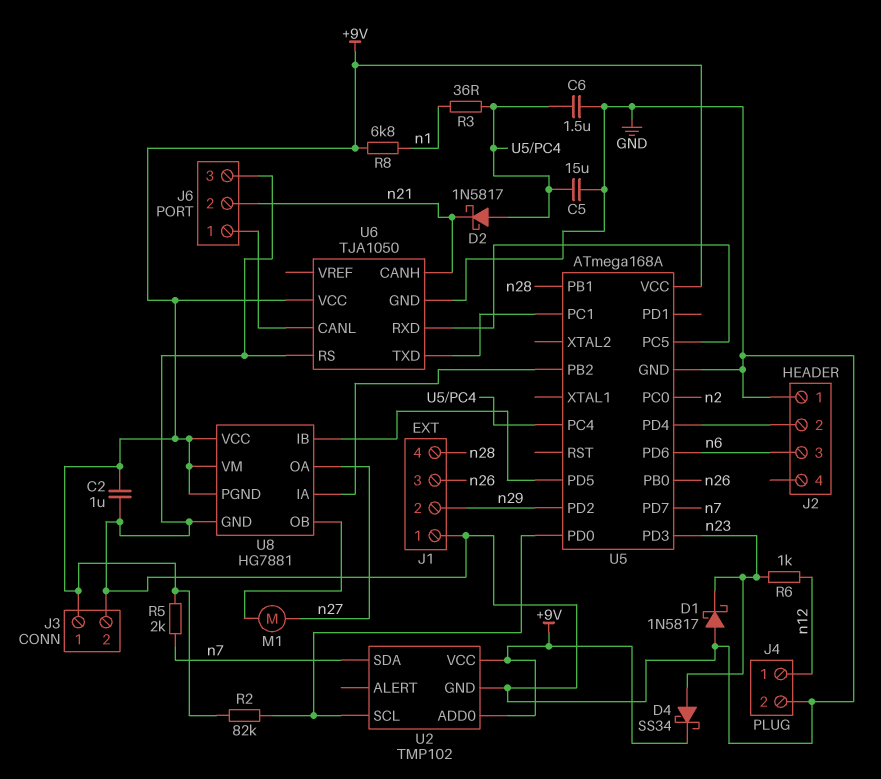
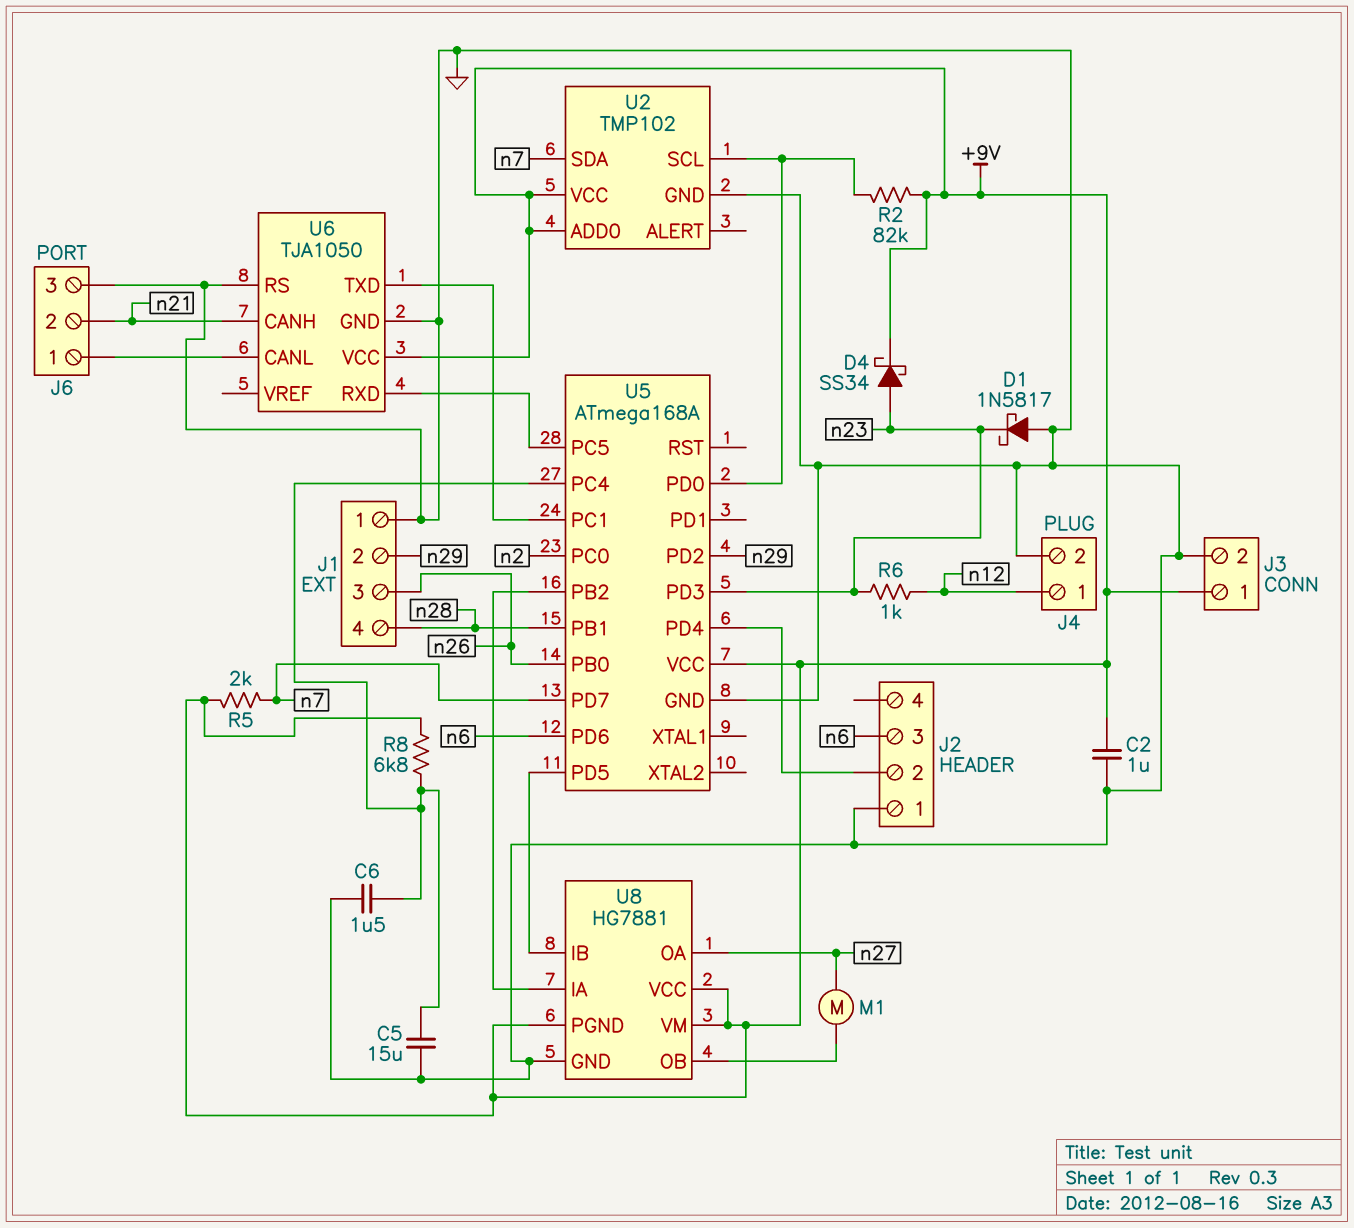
D2: schottky 1N5817 (A U5/PC4, K n21) -> none
R3: 36 (U5/PC4, n1) -> none
R8: 6.8k (+9V, n1) -> 6.8k (+9V, U5/PC4)

